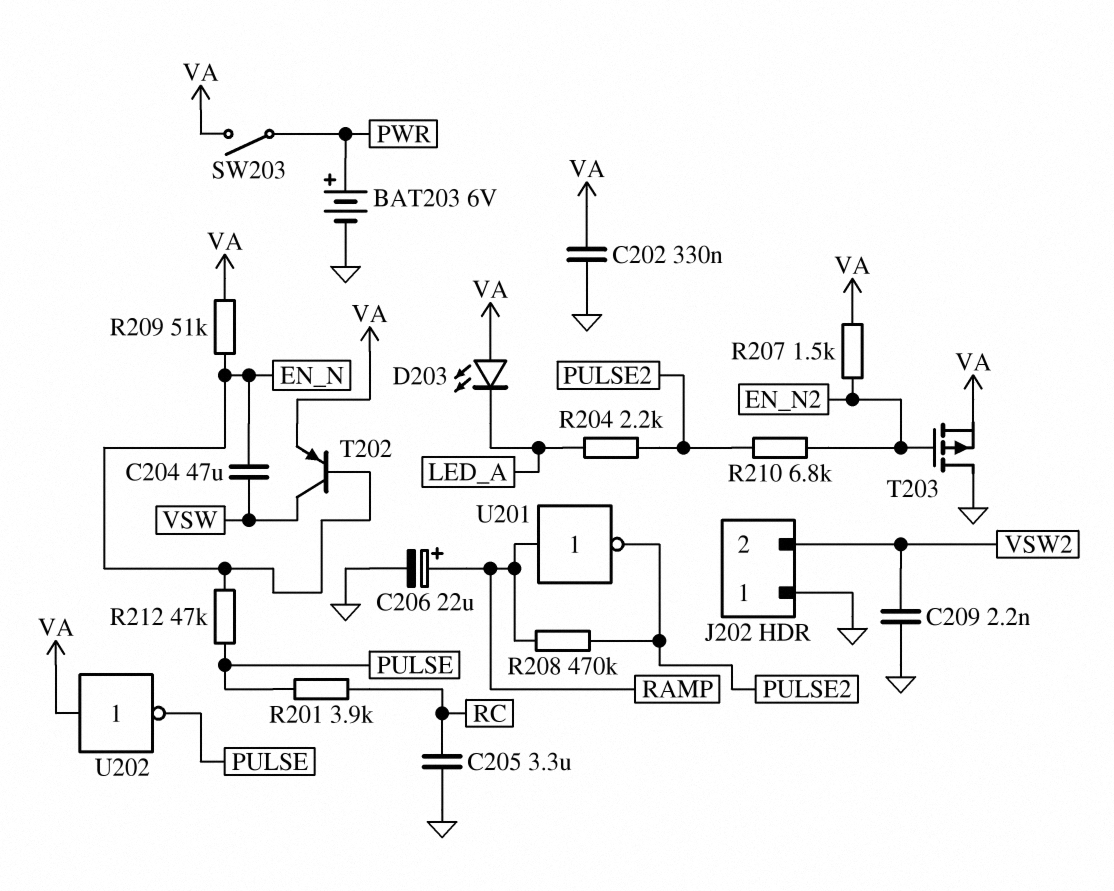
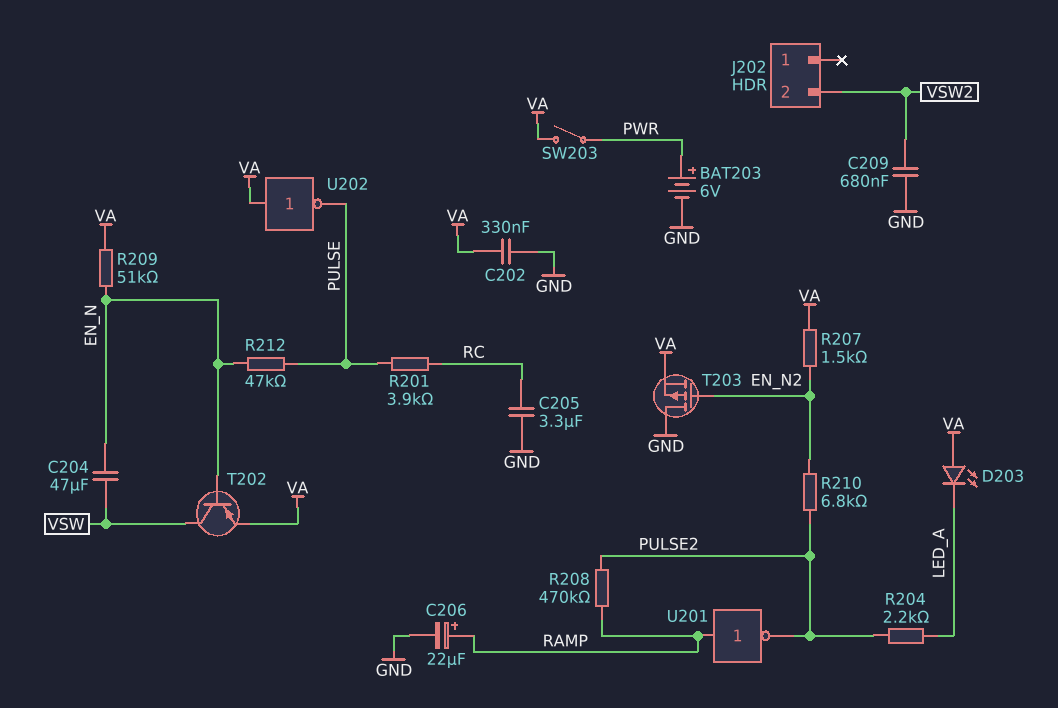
C209: 2.2nF (GND, VSW2) -> 680nF (GND, VSW2)
J202 pin 1: GND -> none

